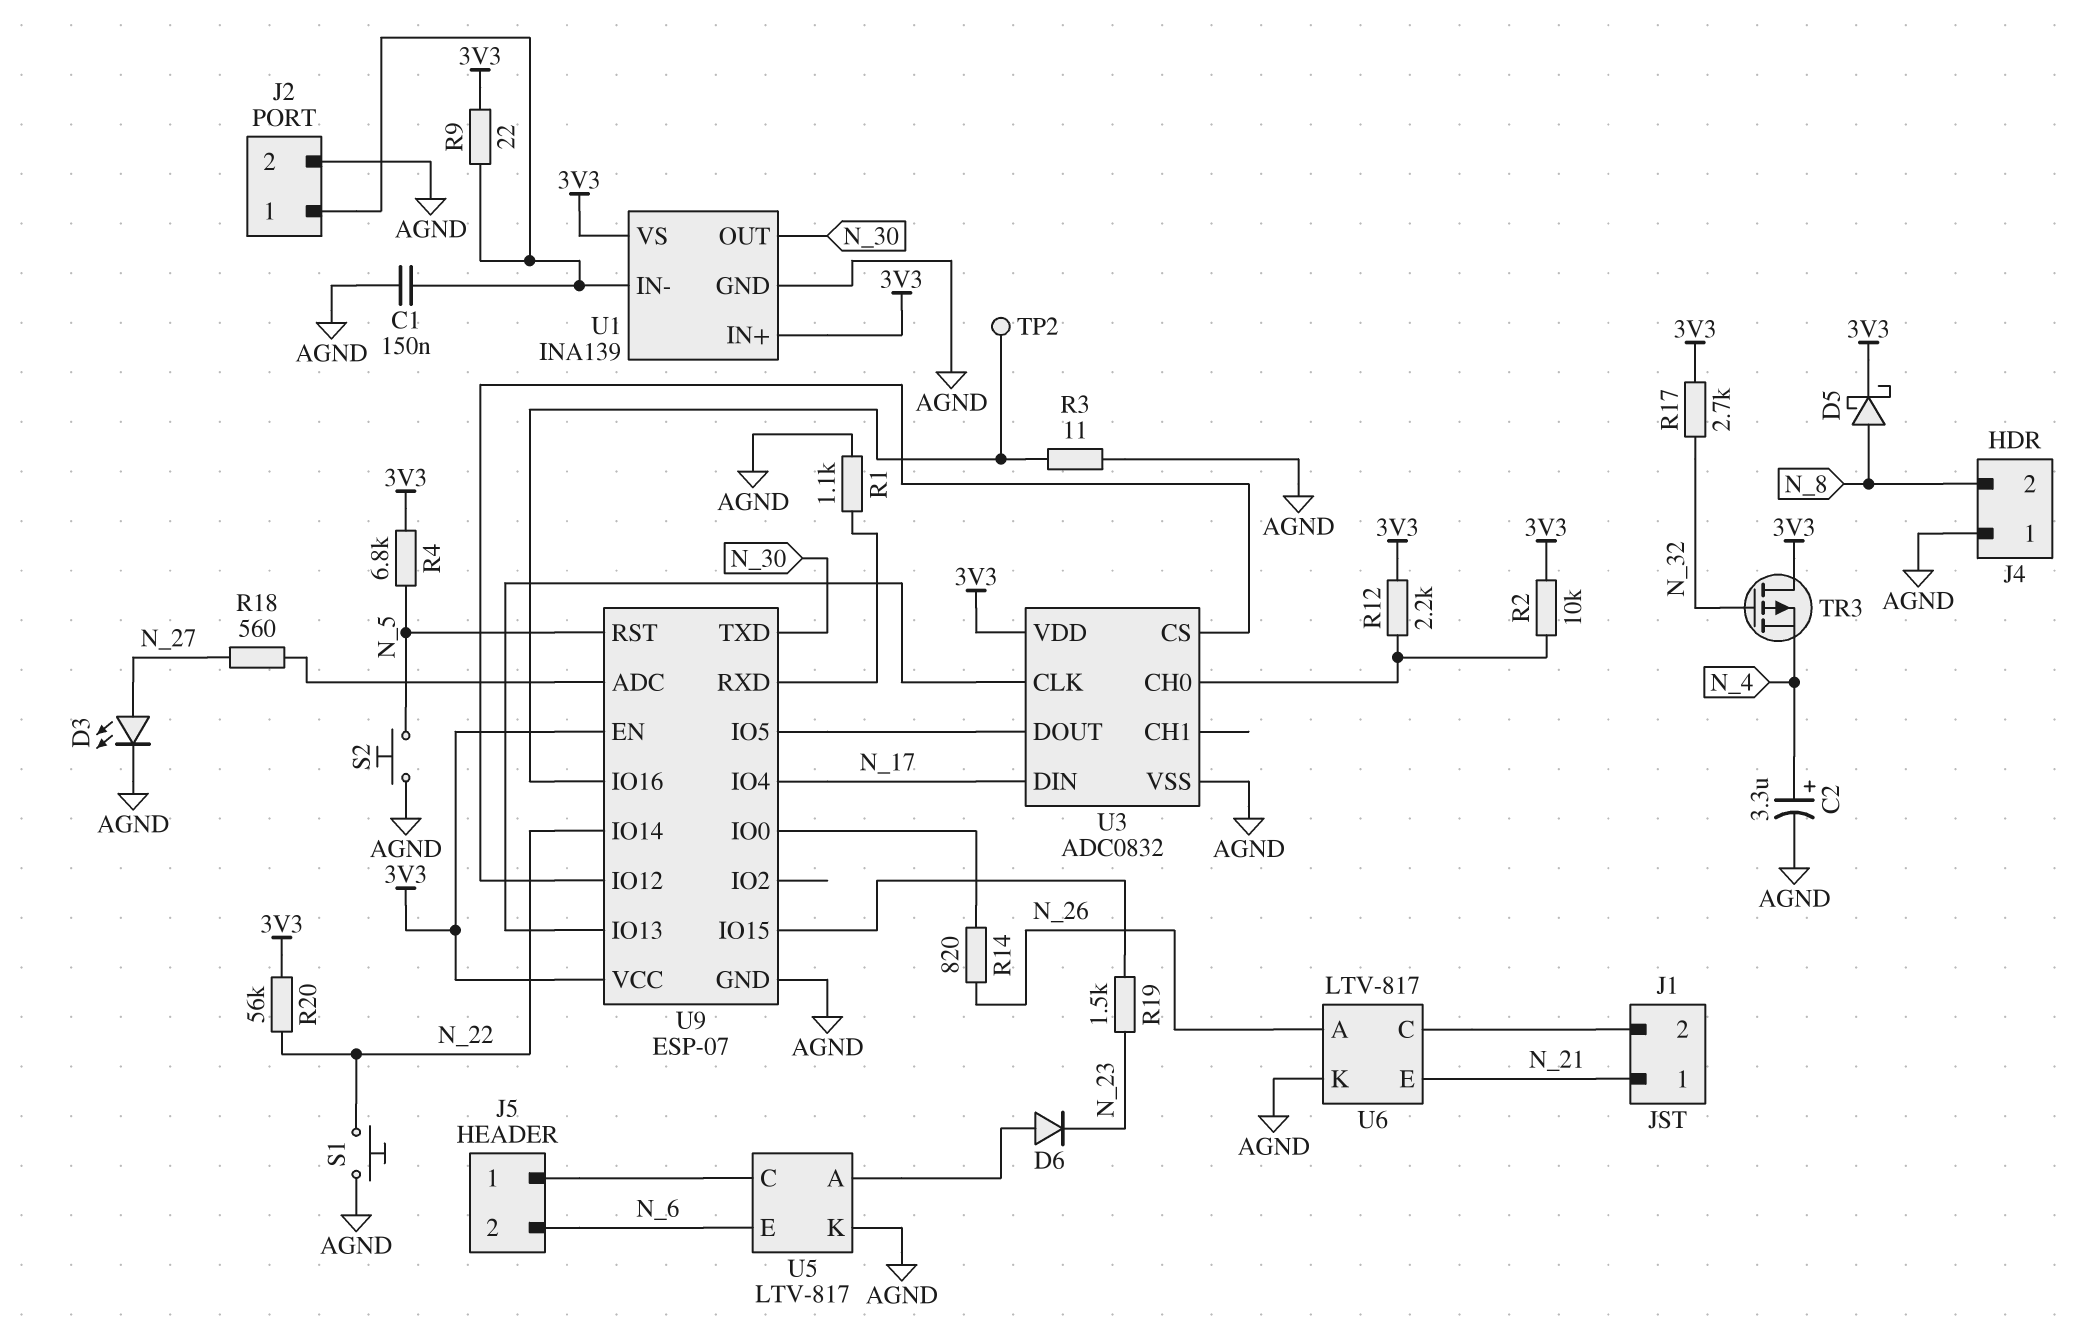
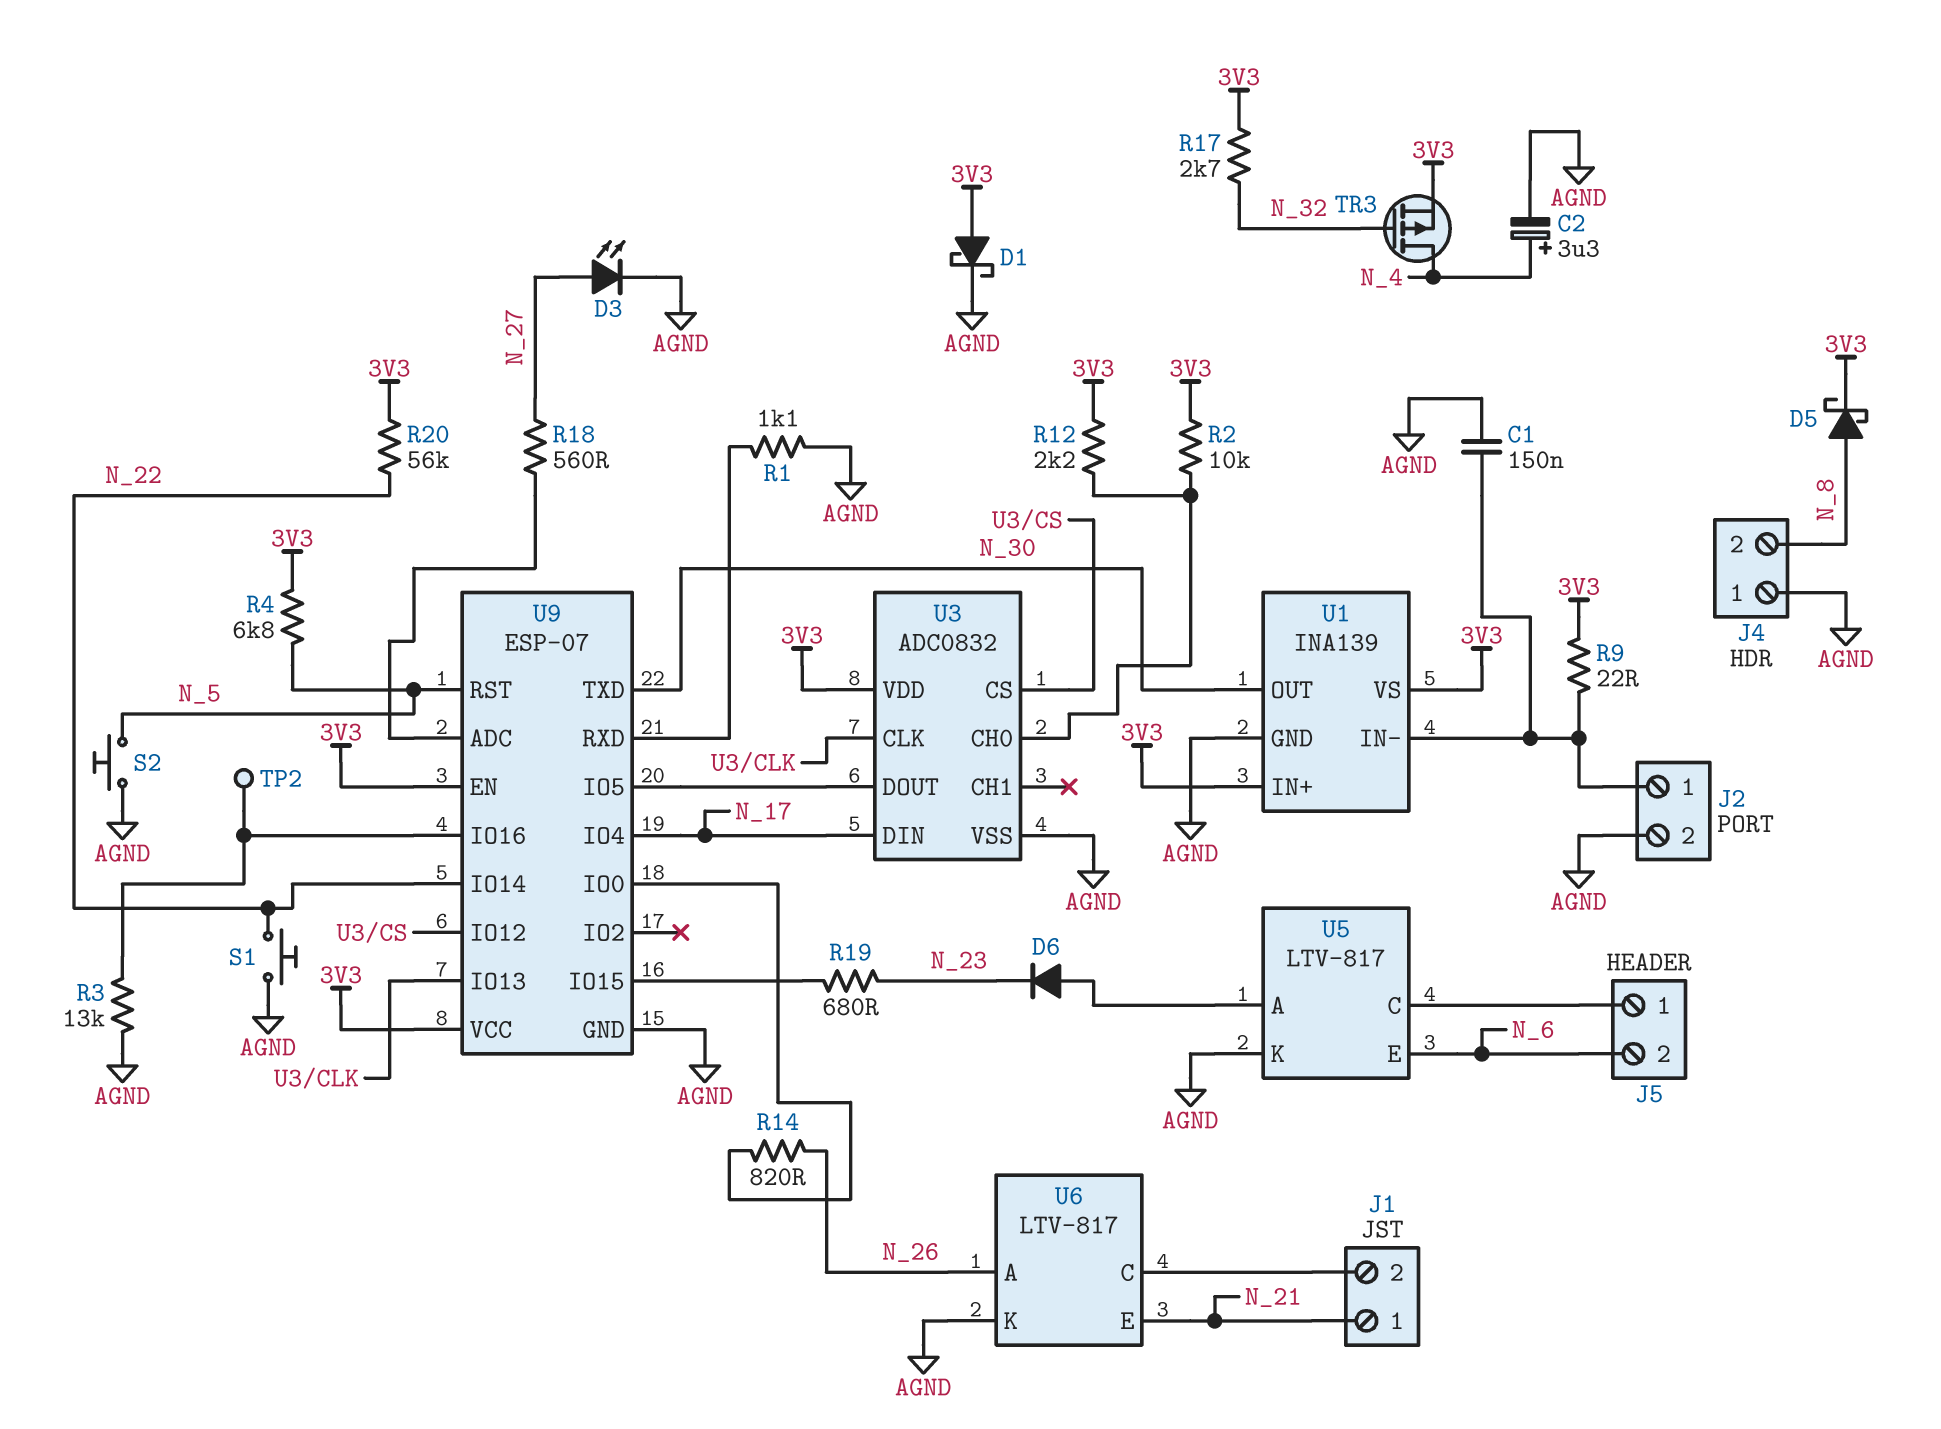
D1: none -> schottky (A 3V3, K AGND)
R3: 11 (AGND, U9/IO16) -> 13k (AGND, U9/IO16)
R19: 1.5k (N_23, U9/IO15) -> 680 (N_23, U9/IO15)
TR3: PMOS (G N_32, D 3V3, S N_4) -> PMOS (G N_32, D N_4, S 3V3)

